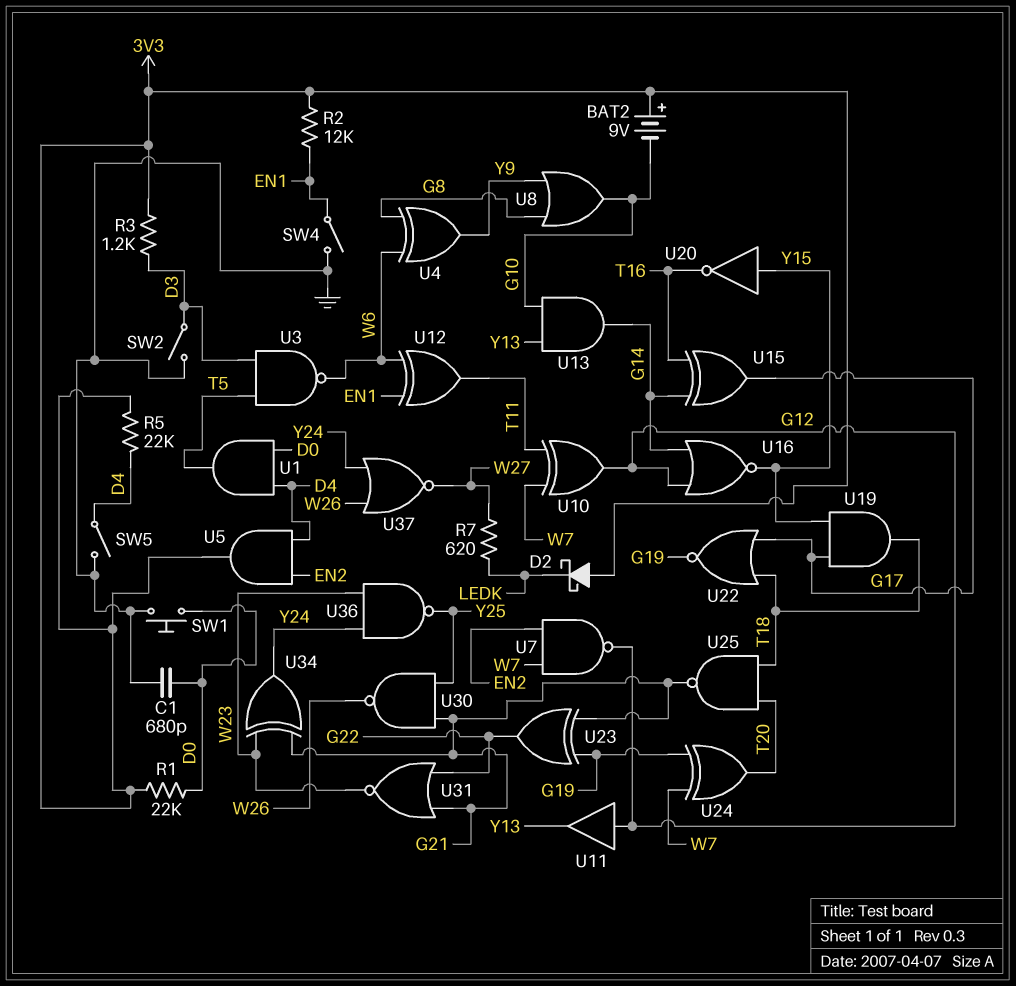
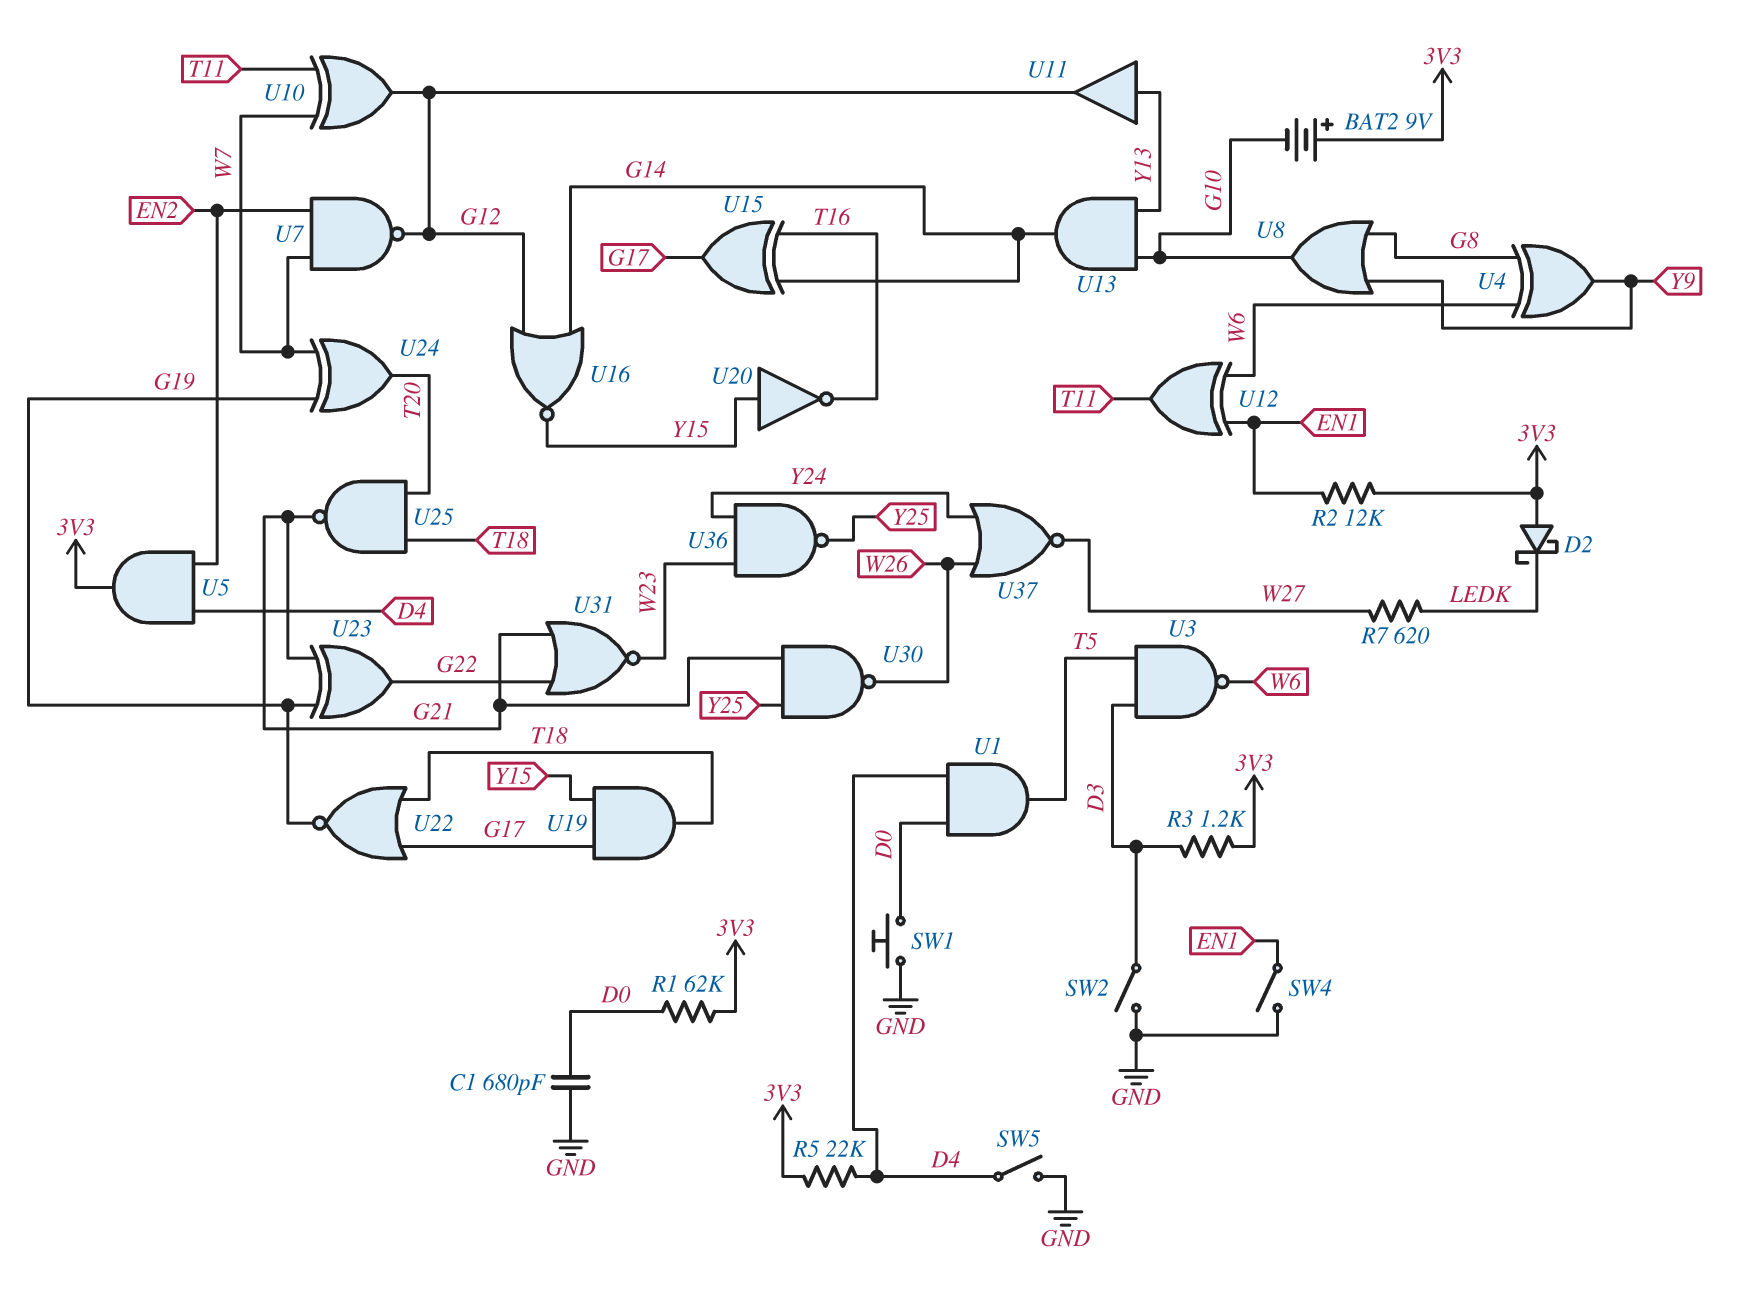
R1: 22k (3V3, D0) -> 62k (3V3, D0)
U11: buffer (in G12, out Y13) -> buffer (in Y13, out G12)
U34: XOR (in G21, in W23, out Y24) -> none

